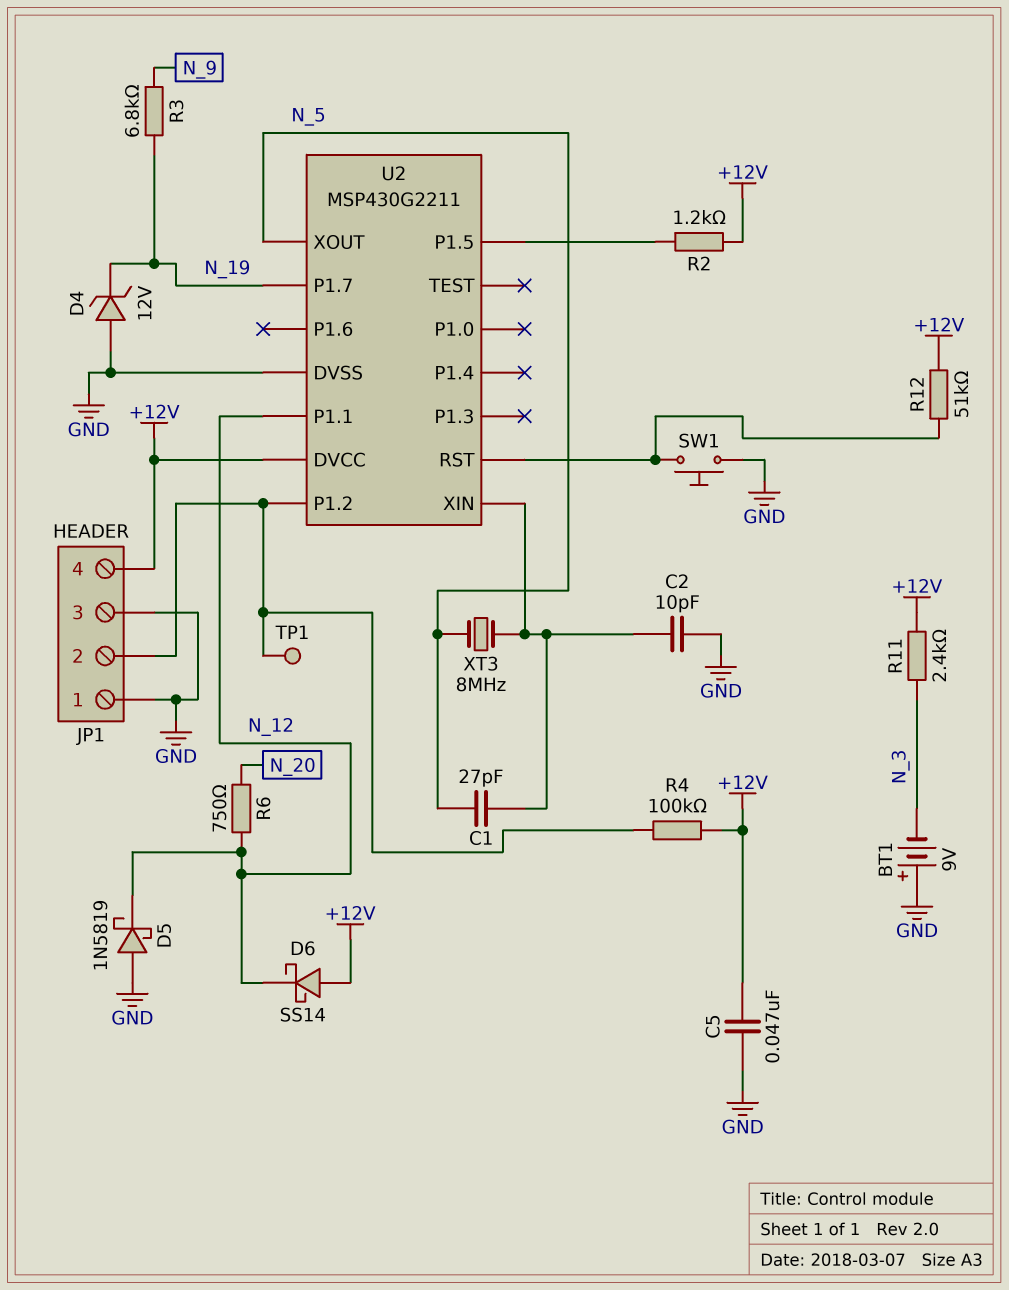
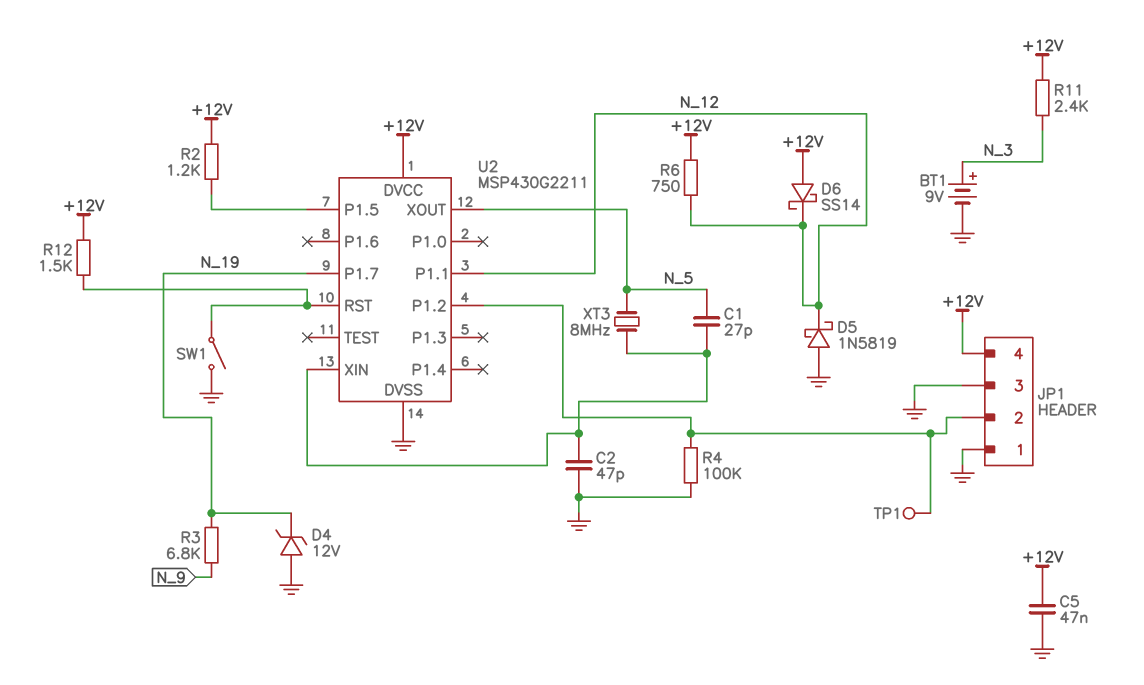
BT1: 9V (plus GND, minus N_3) -> 9V (plus N_3, minus GND)
C2: 10pF (GND, U2/XIN) -> 47pF (GND, U2/XIN)
R4: 100k (+12V, JP1/2) -> 100k (GND, JP1/2)
R6: 750 (N_12, N_20) -> 750 (+12V, N_12)
R12: 51k (+12V, U2/RST) -> 1.5k (+12V, U2/RST)
SW1: button (GND, U2/RST) -> switch (GND, U2/RST)

